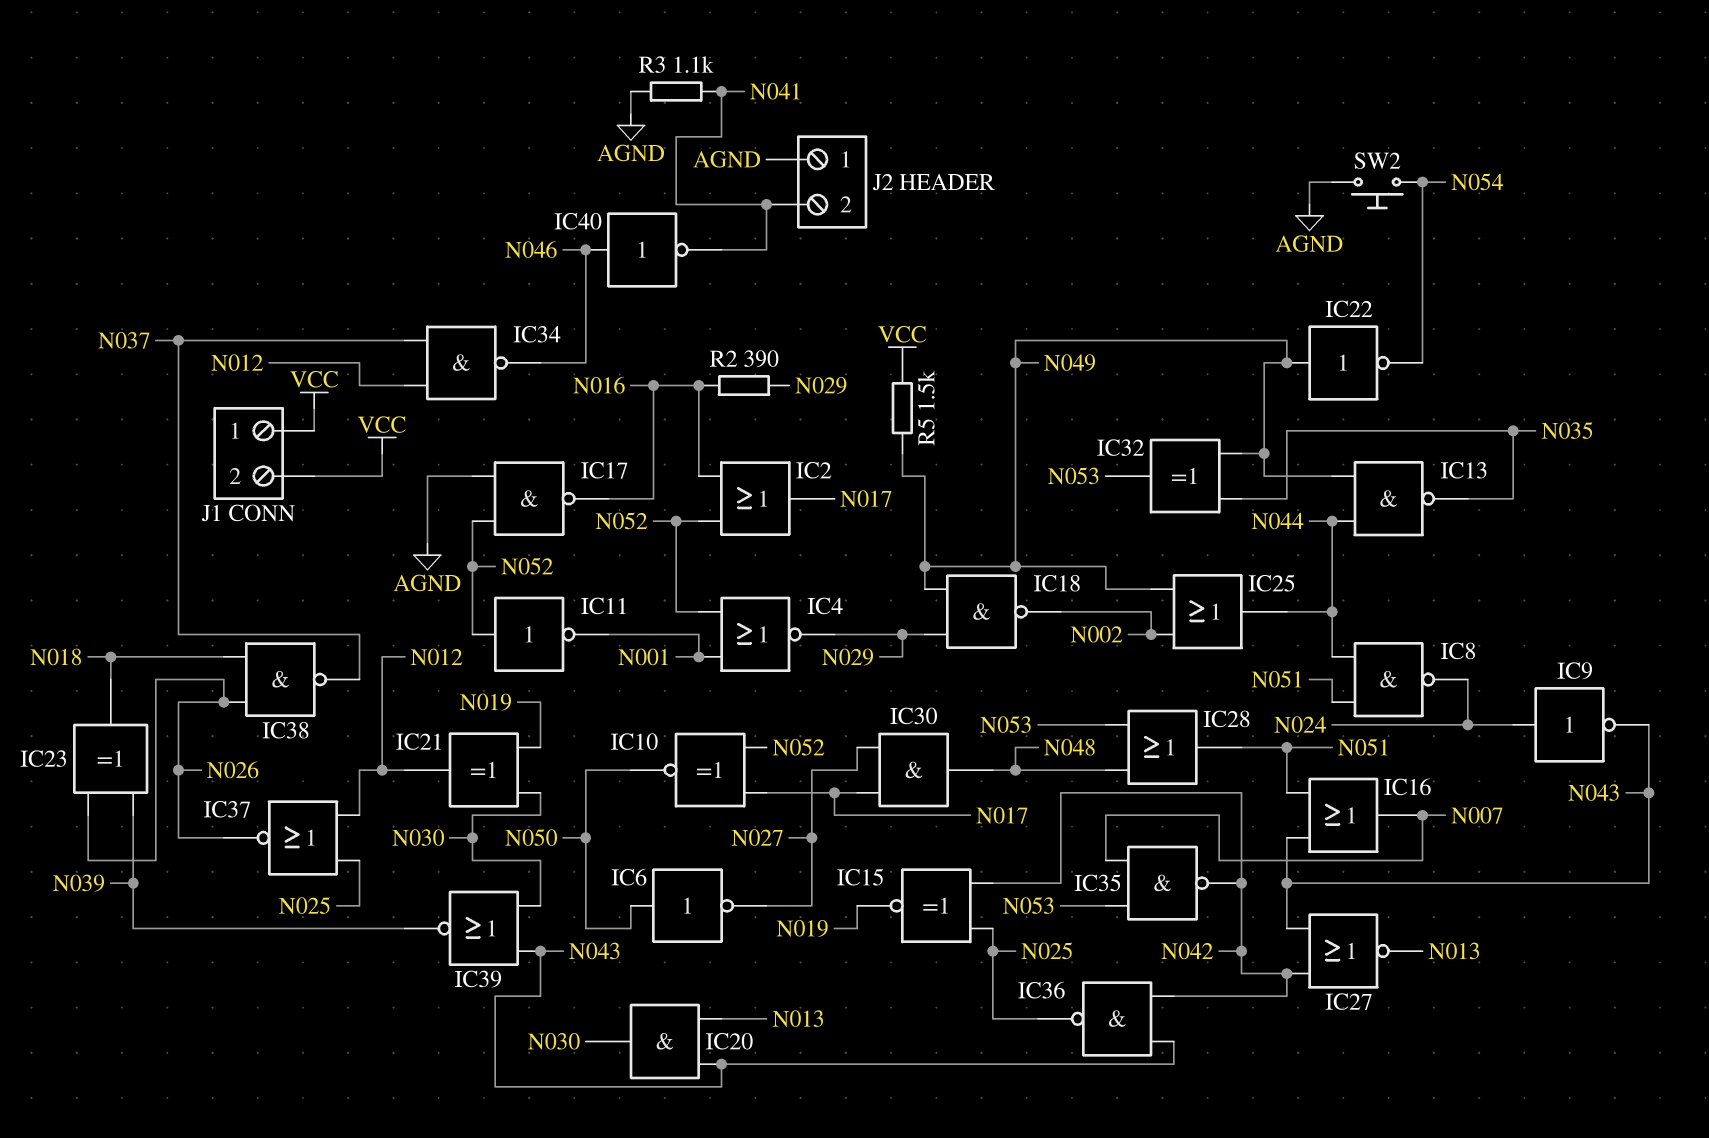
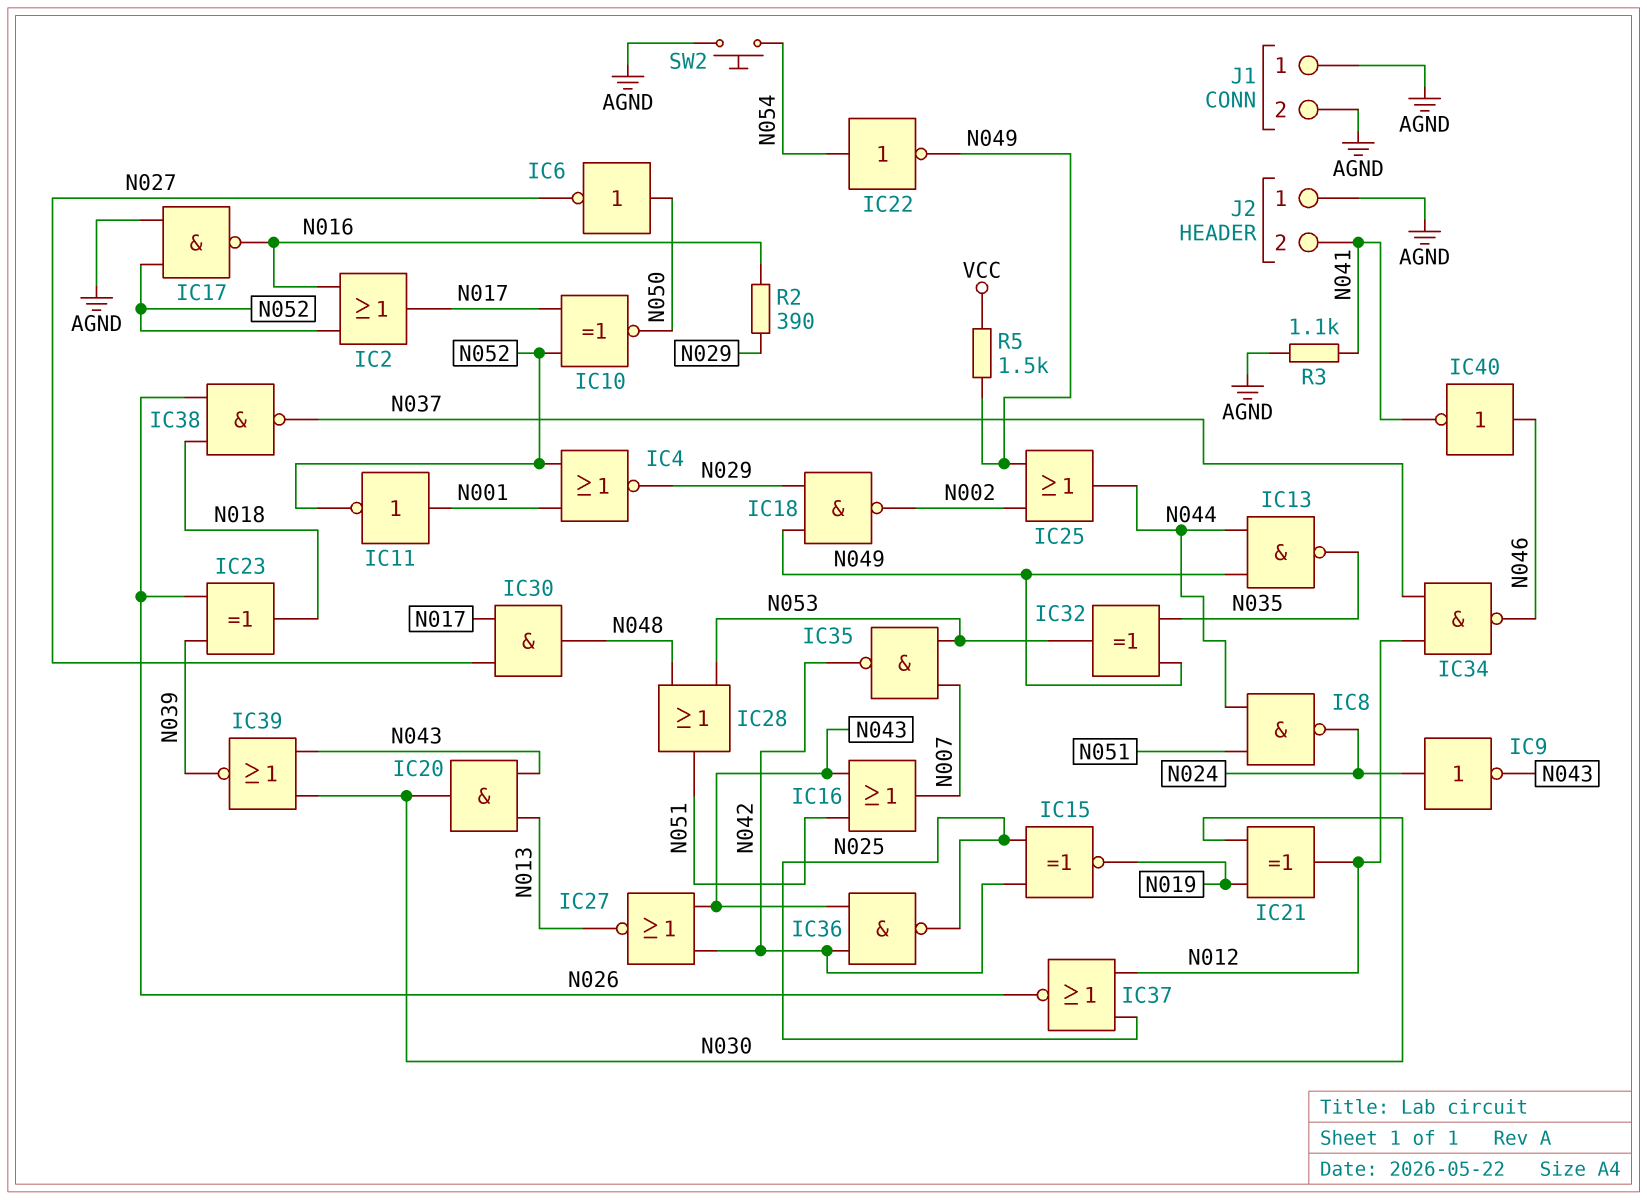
IC11: NOT (in N052, out N001) -> NOT (in N001, out N052)
IC22: NOT (in N049, out N054) -> NOT (in N054, out N049)
J1 pin 1: VCC -> AGND
J1 pin 2: VCC -> AGND

